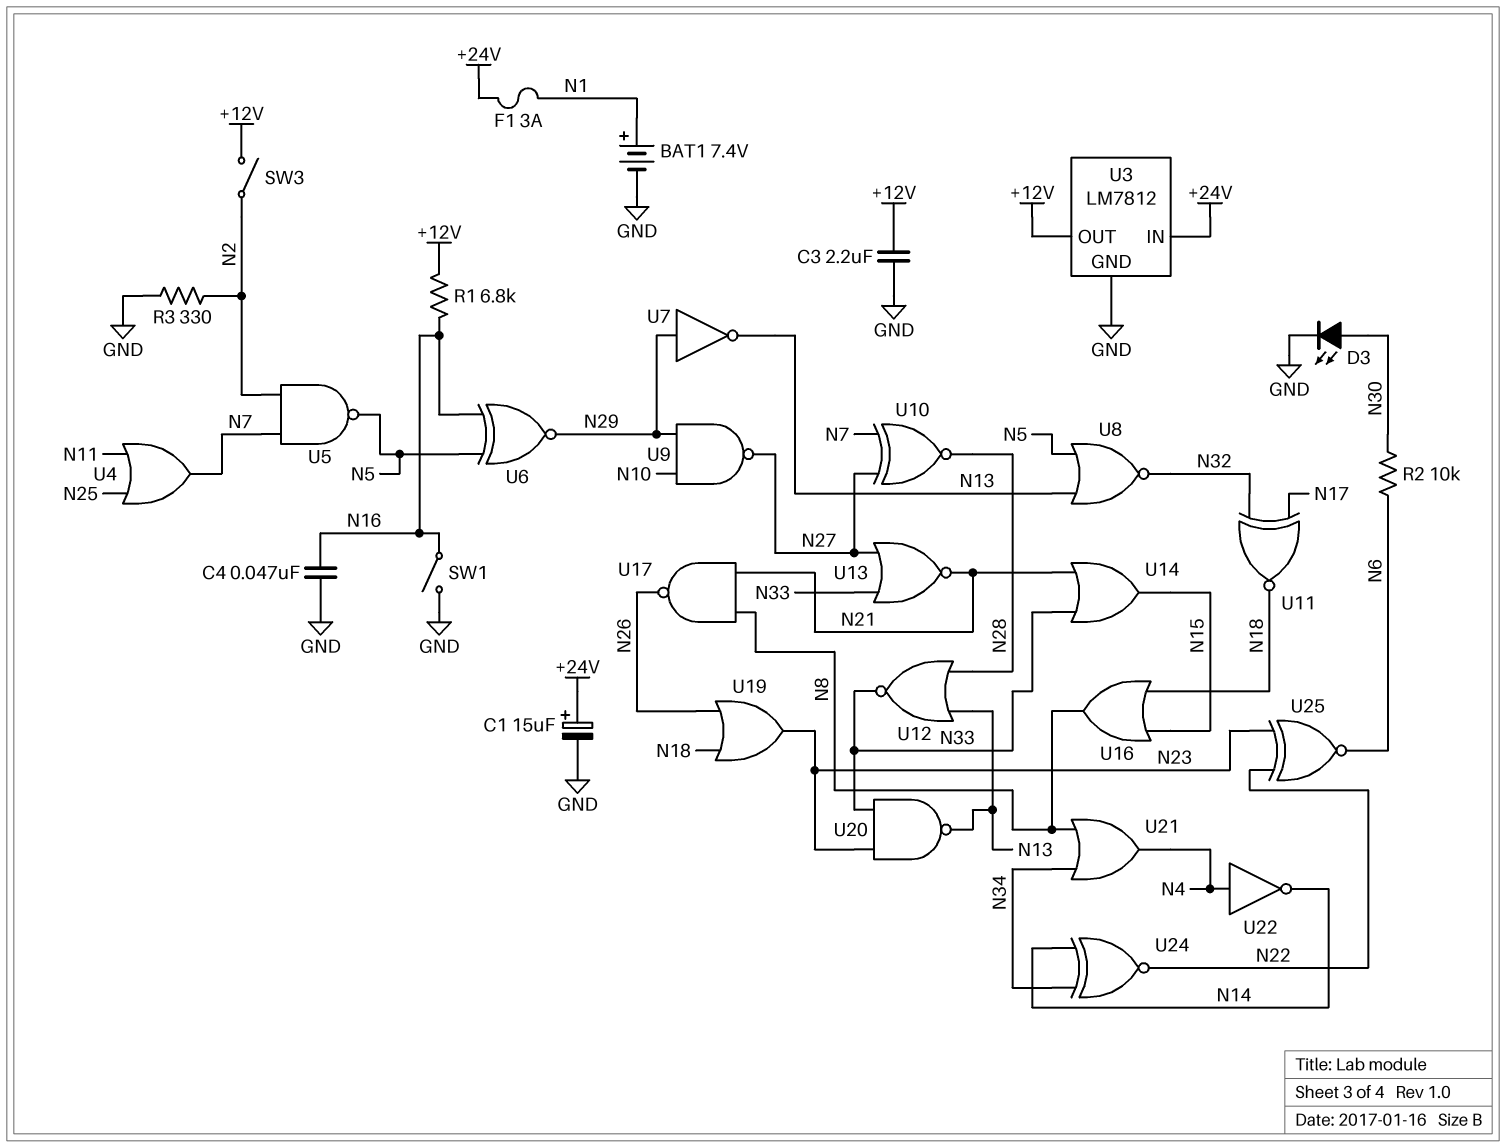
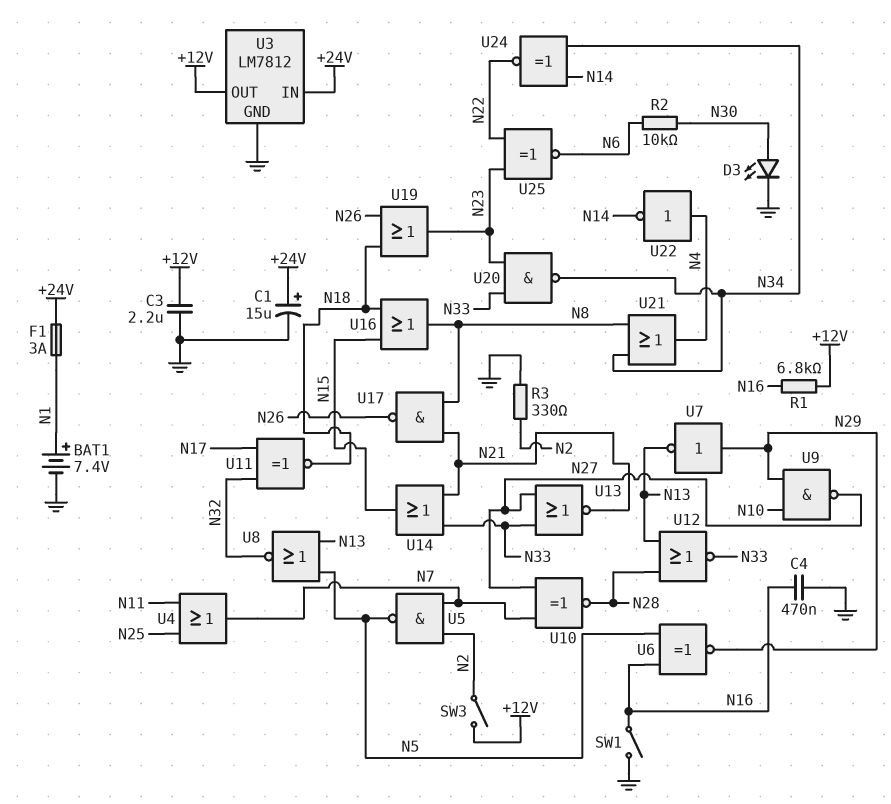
C4: 47nF (GND, N16) -> 470nF (GND, N16)
U20: NAND (in N23, in N33, out N13) -> NAND (in N23, in N33, out N34)

